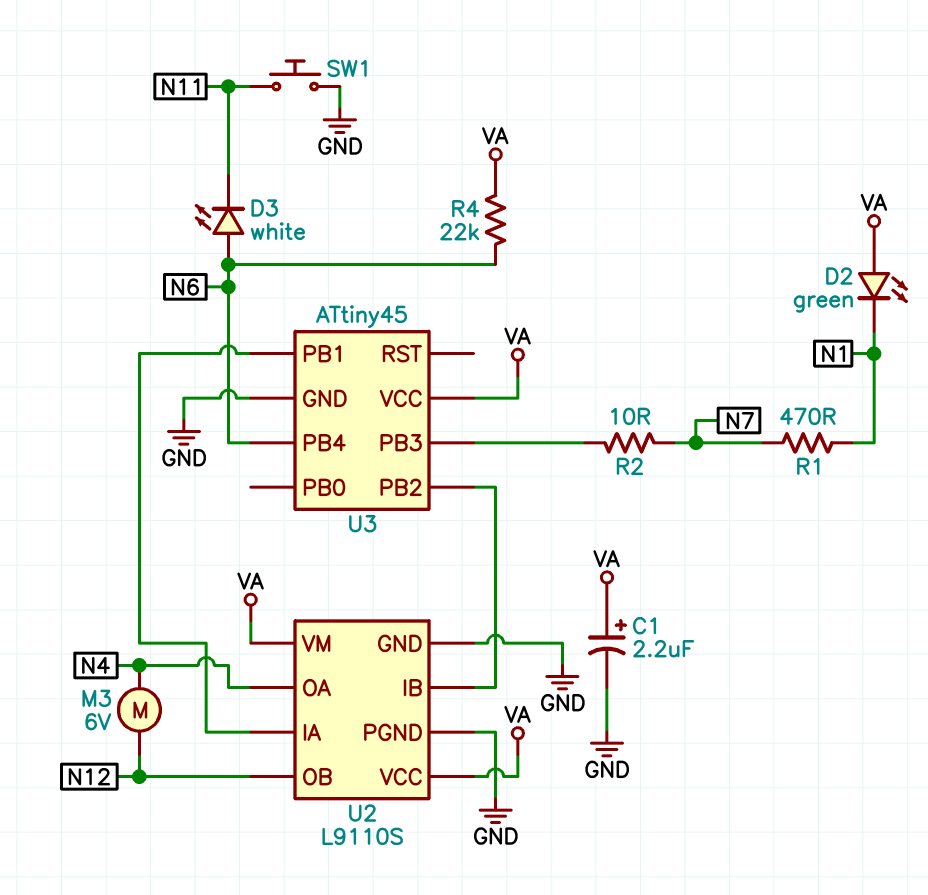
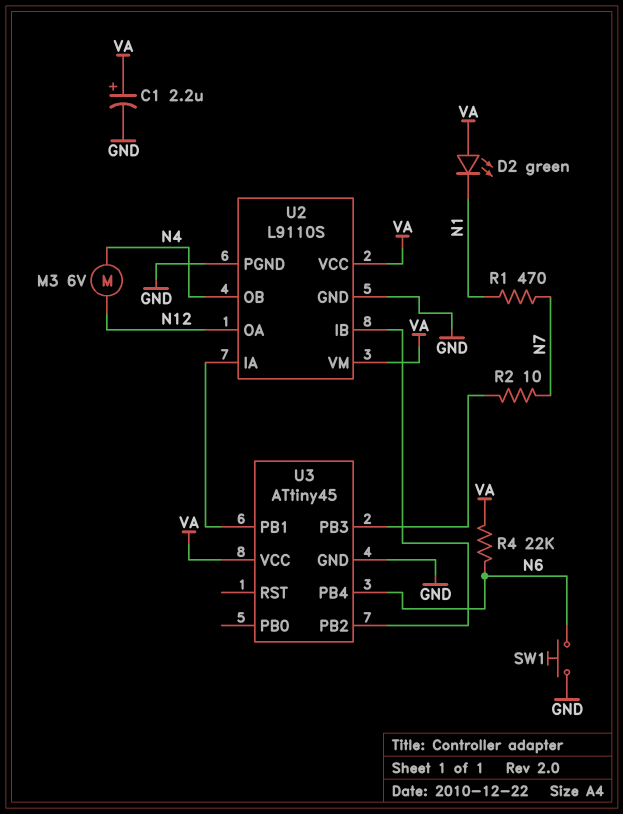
D3: LED white (A N6, K N11) -> none
SW1: button (GND, N11) -> button (GND, N6)
U2 pin OA: N4 -> N12
U2 pin OB: N12 -> N4

